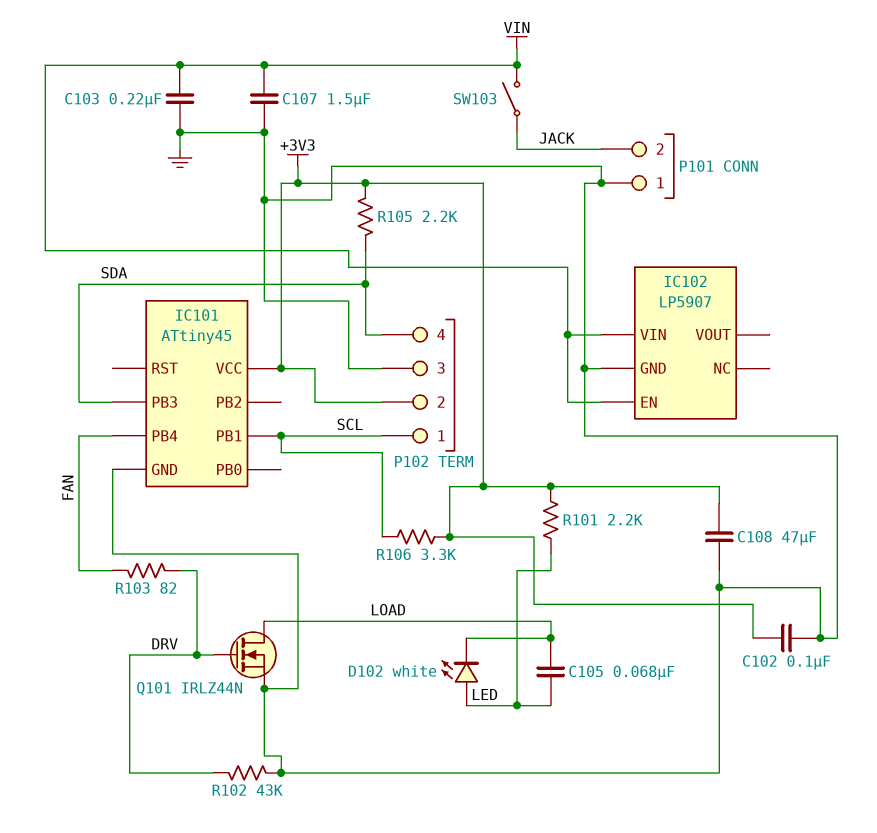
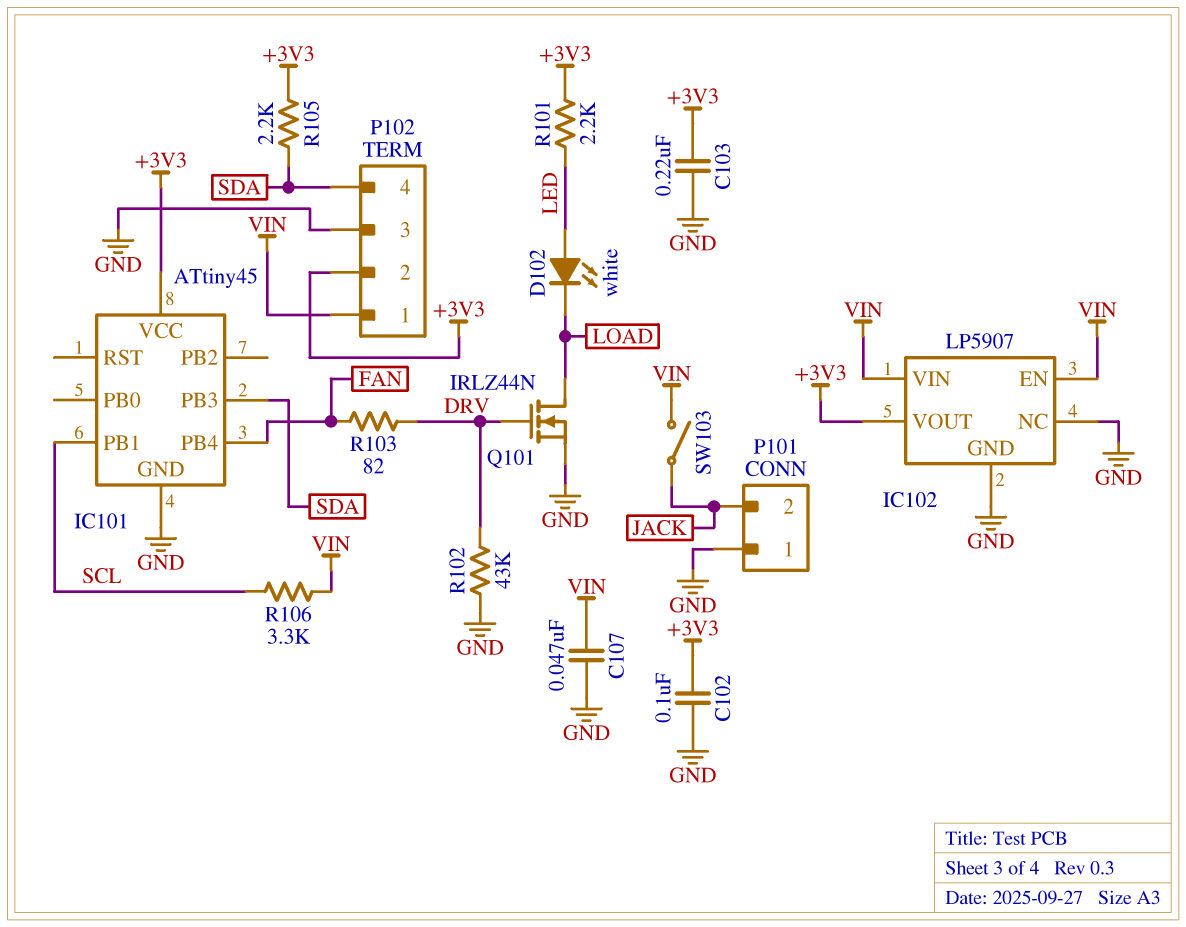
C103: 220nF (GND, VIN) -> 220nF (+3V3, GND)
C105: 68nF (LED, LOAD) -> none
C107: 1.5uF (GND, VIN) -> 47nF (GND, VIN)
C108: 47uF (+3V3, GND) -> none
IC102 pin NC: none -> GND
IC102 pin VOUT: none -> +3V3
P102 pin 1: SCL -> VIN
R106: 3.3k (+3V3, SCL) -> 3.3k (SCL, VIN)

